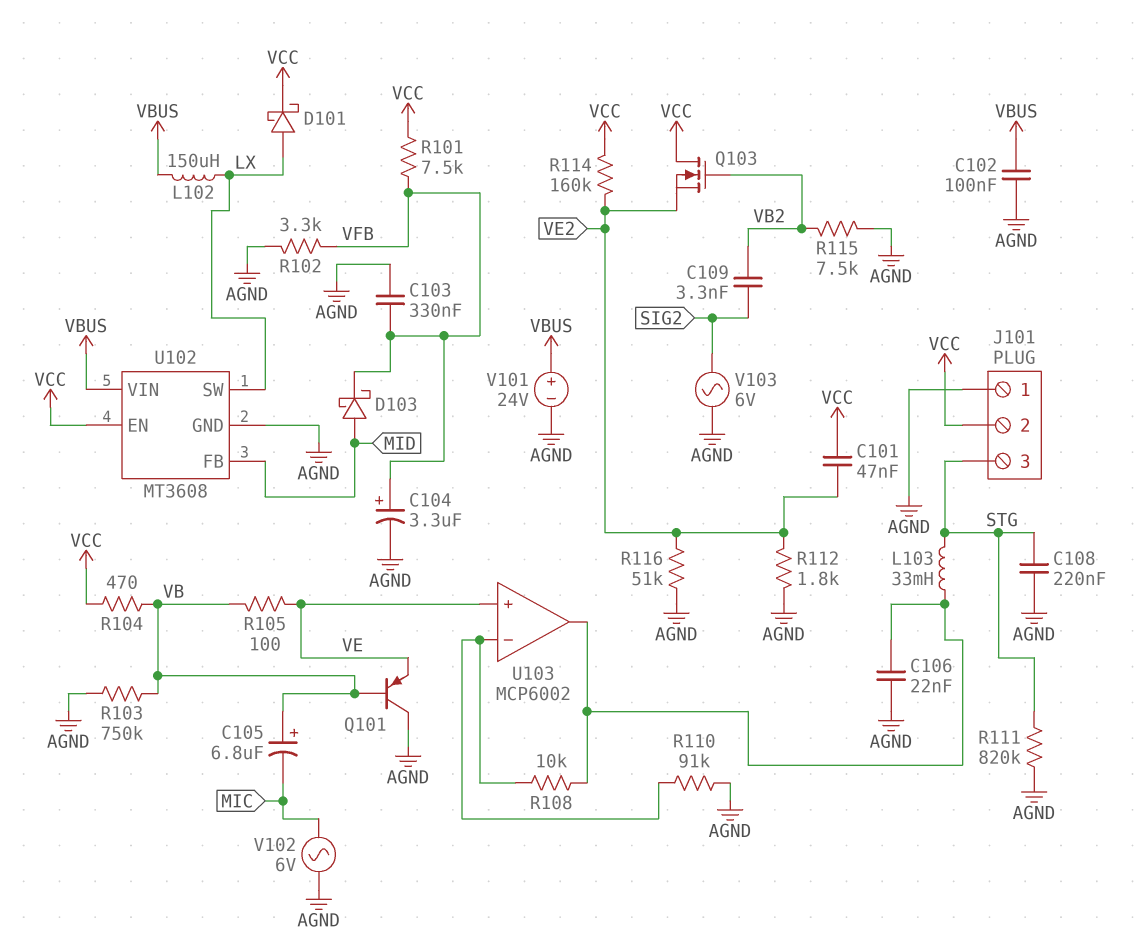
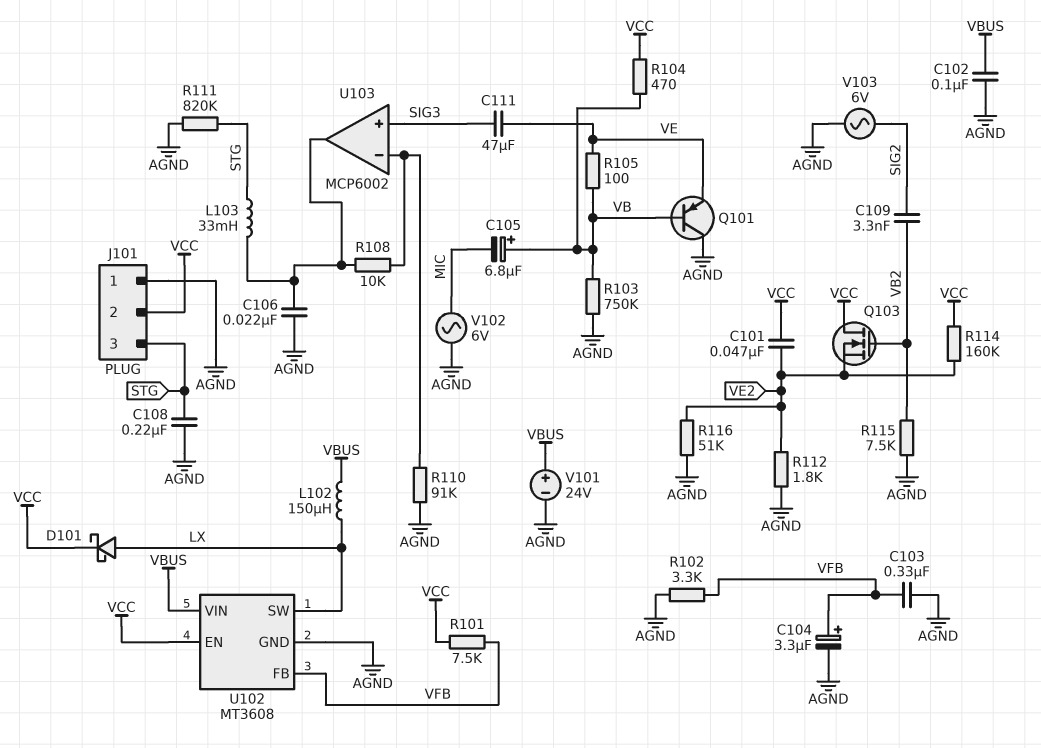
C111: none -> 47uF (SIG3, VE)
D103: schottky (A MID, K VFB) -> none
U102 pin FB: MID -> VFB
U103 pin in+: VE -> SIG3

